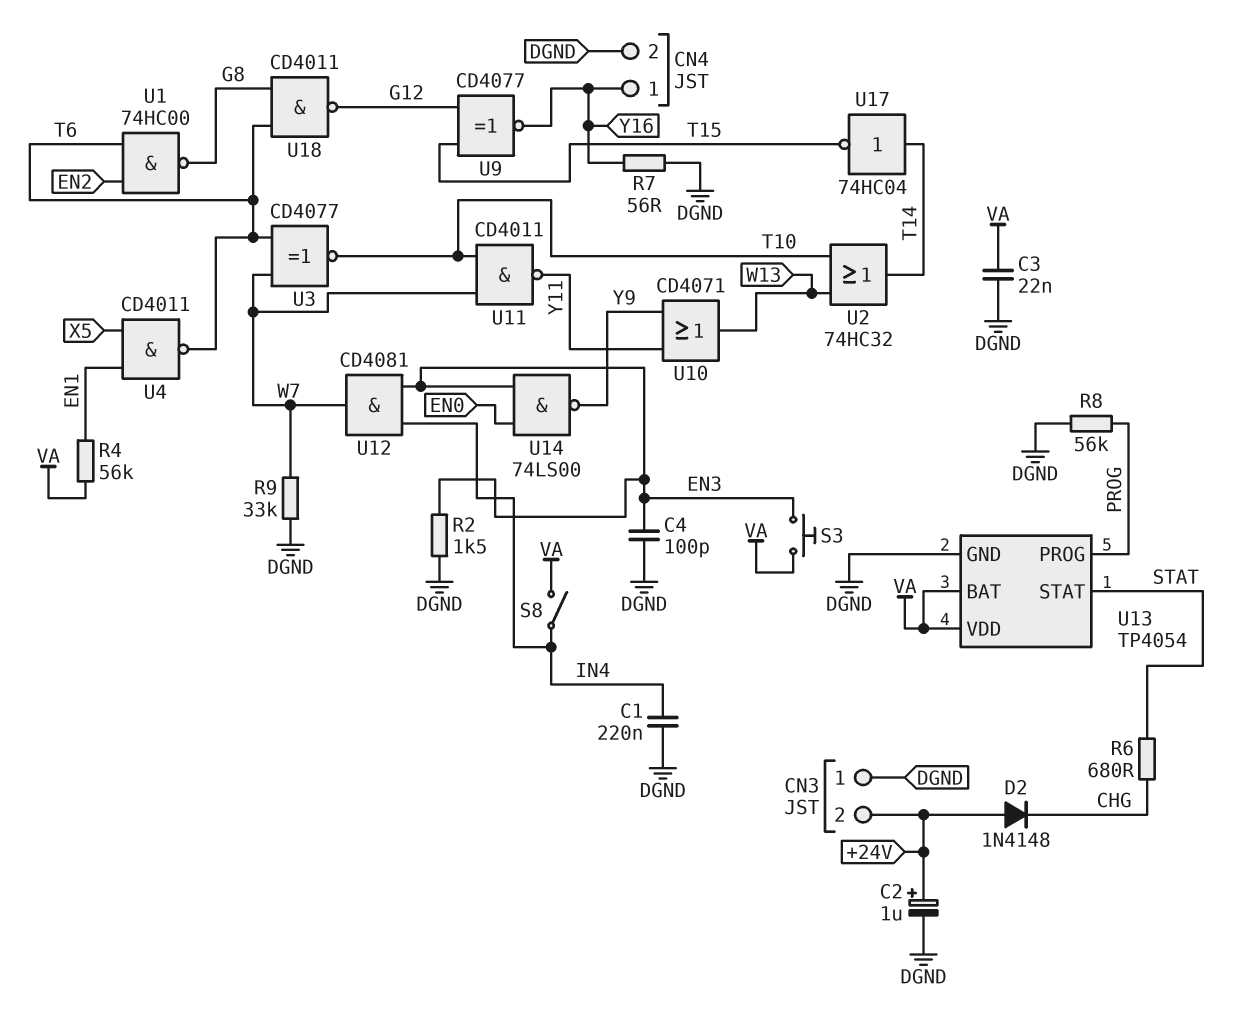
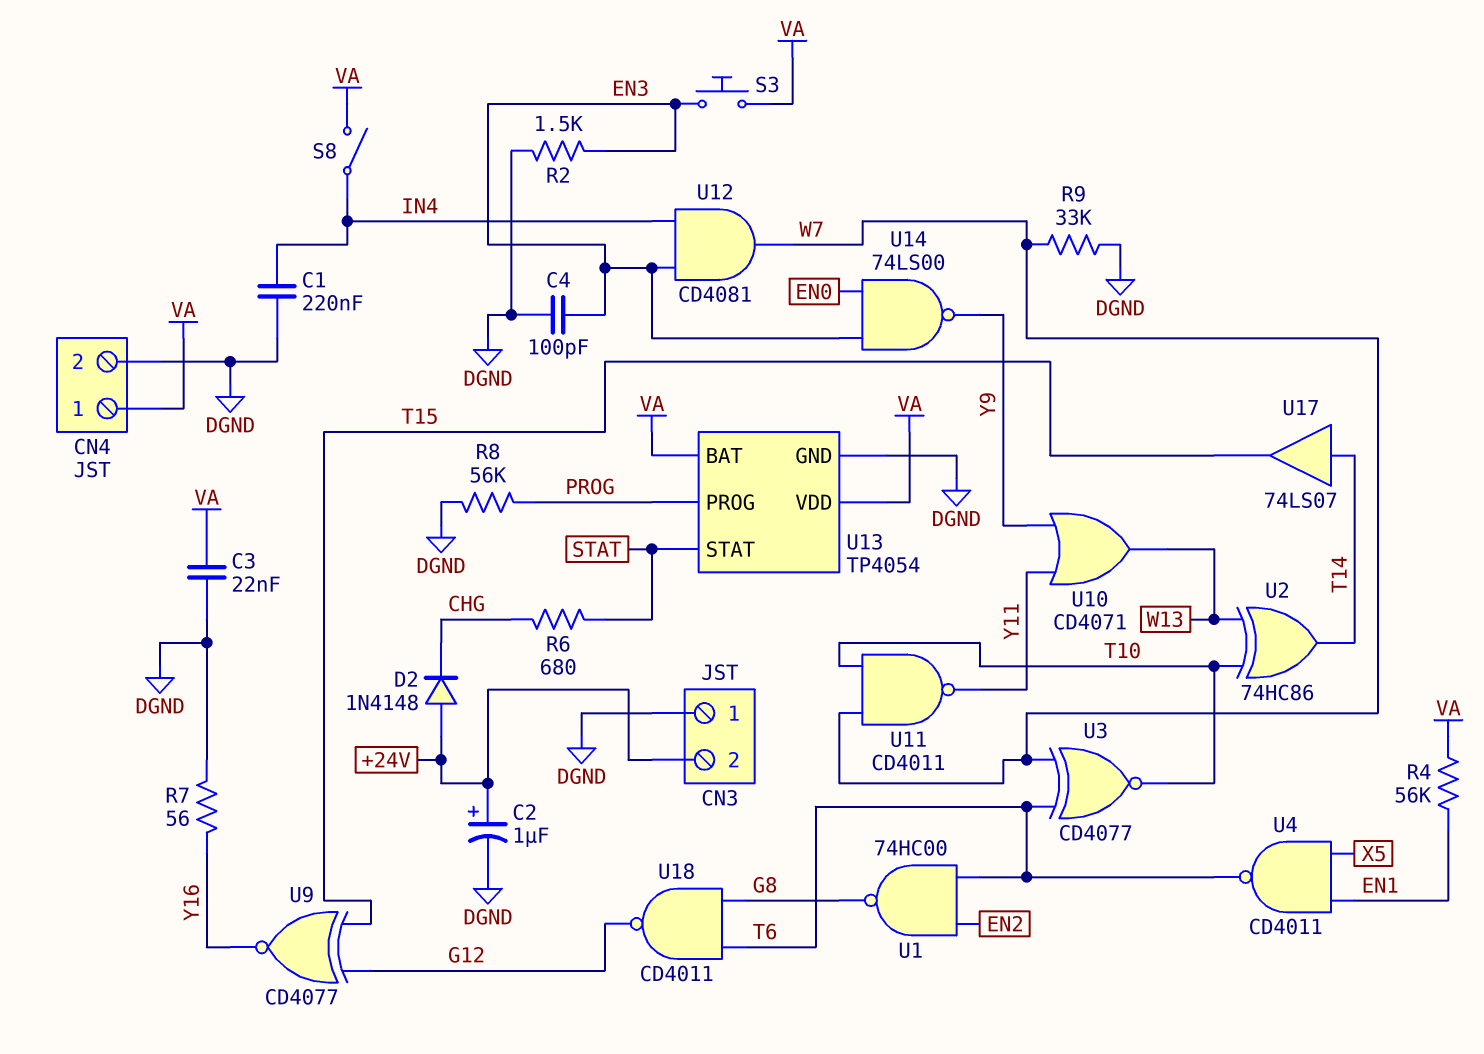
CN4 pin 1: Y16 -> VA
U2: OR 74HC32 (in T10, in W13, out T14) -> XOR 74HC86 (in T10, in W13, out T14)
U17: NOT 74HC04 (in T14, out T15) -> buffer 74LS07 (in T14, out T15)

